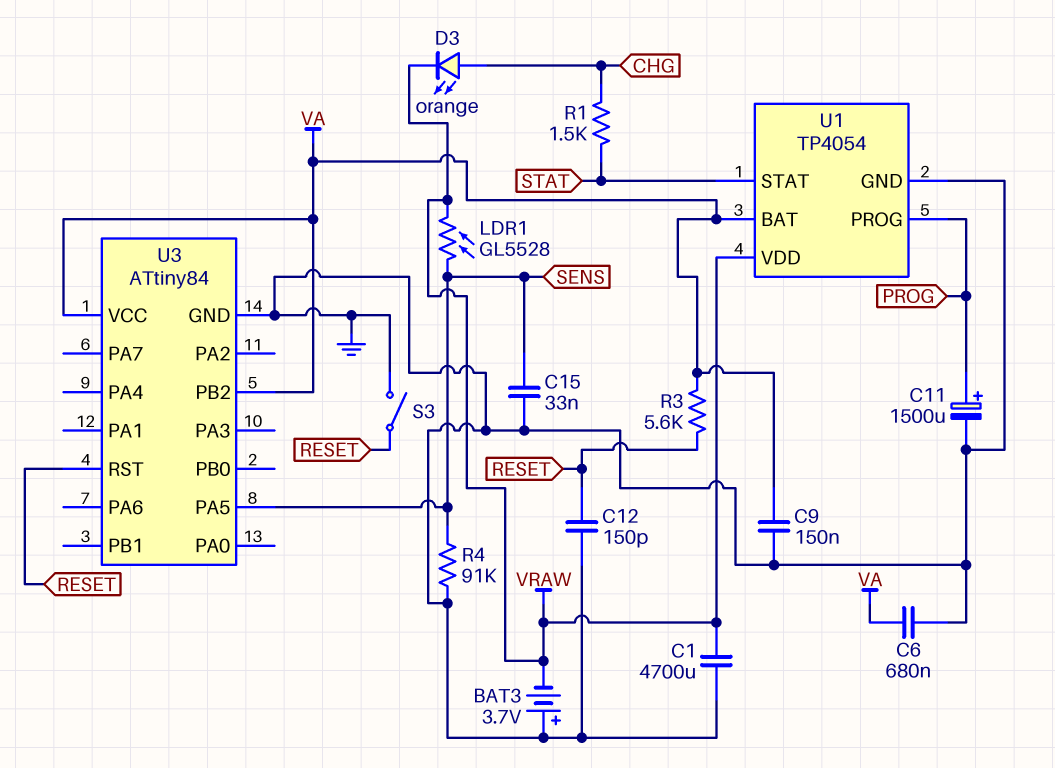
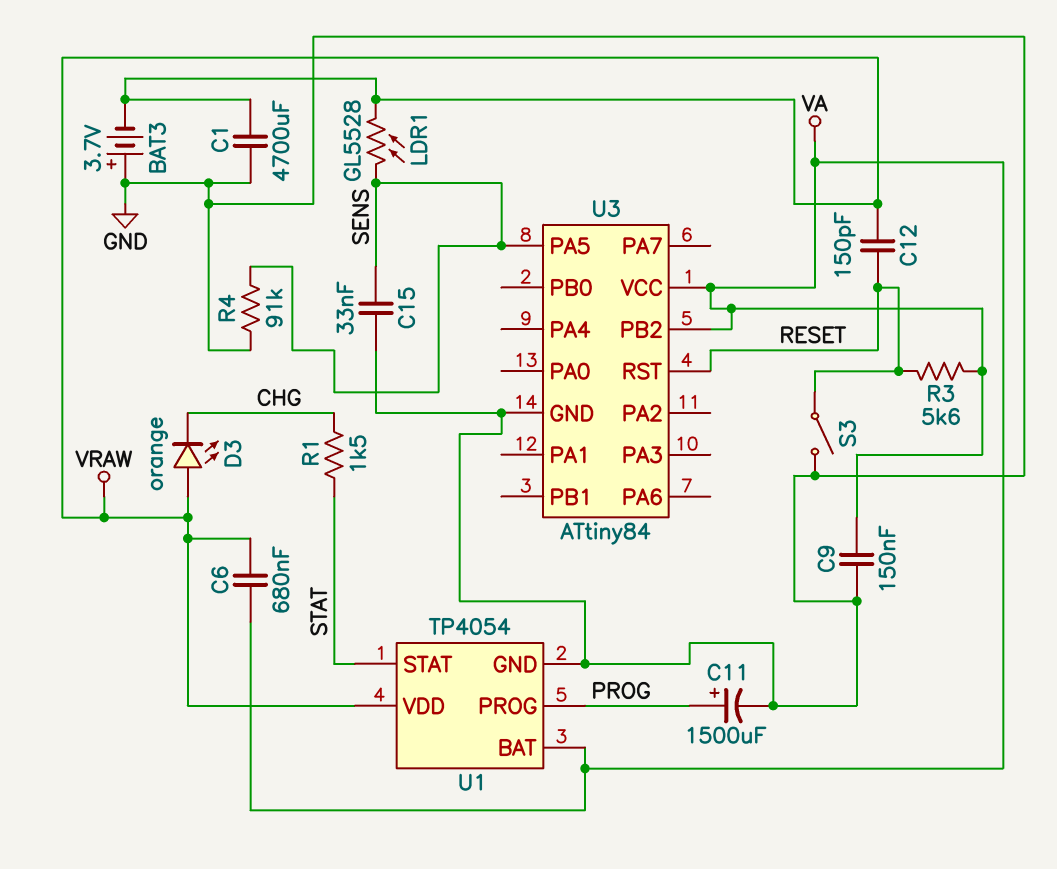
C6: 680nF (GND, VA) -> 680nF (VA, VRAW)
C12: 150pF (GND, RESET) -> 150pF (RESET, VRAW)
D3: LED orange (A CHG, K VRAW) -> LED orange (A VRAW, K CHG)

